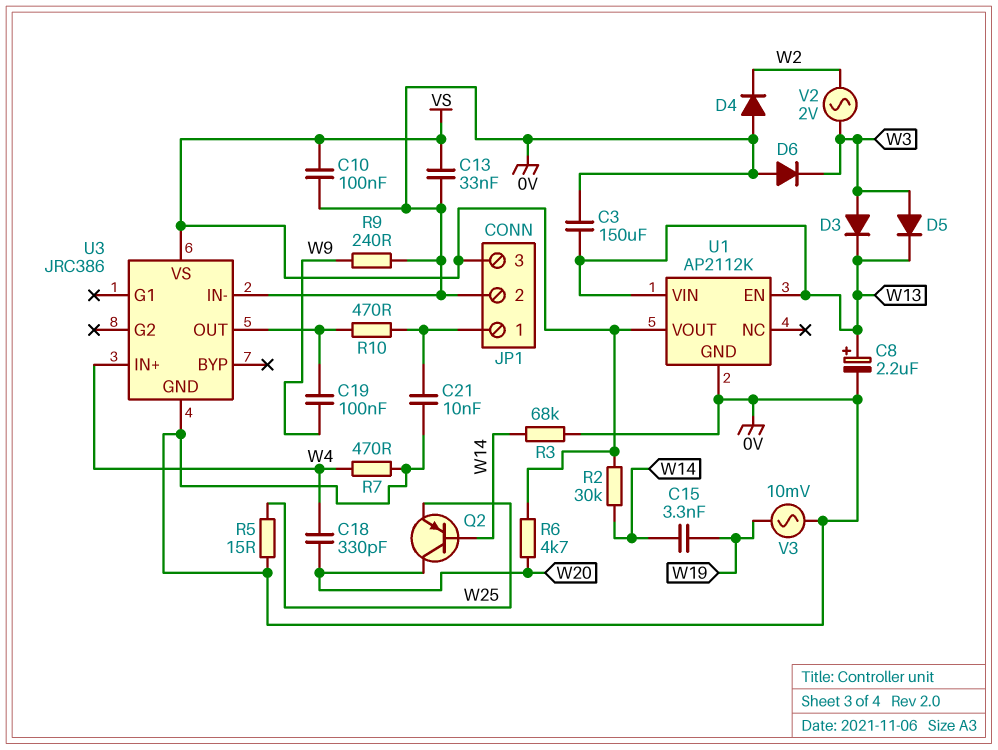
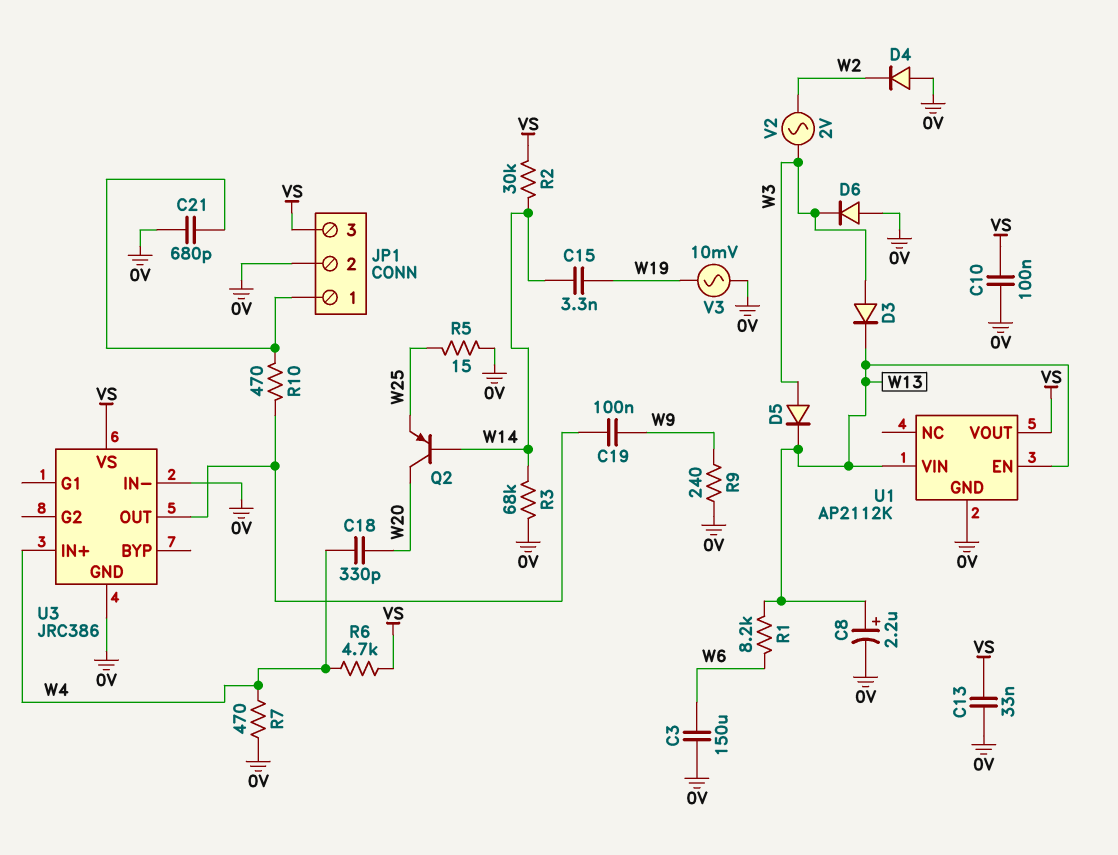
C3: 150uF (0V, W13) -> 150uF (0V, W6)
C21: 10nF (0V, JP1/1) -> 680pF (0V, JP1/1)
R1: none -> 8.2k (W6, W13)
R6: 4.7k (VS, W20) -> 4.7k (VS, W4)

